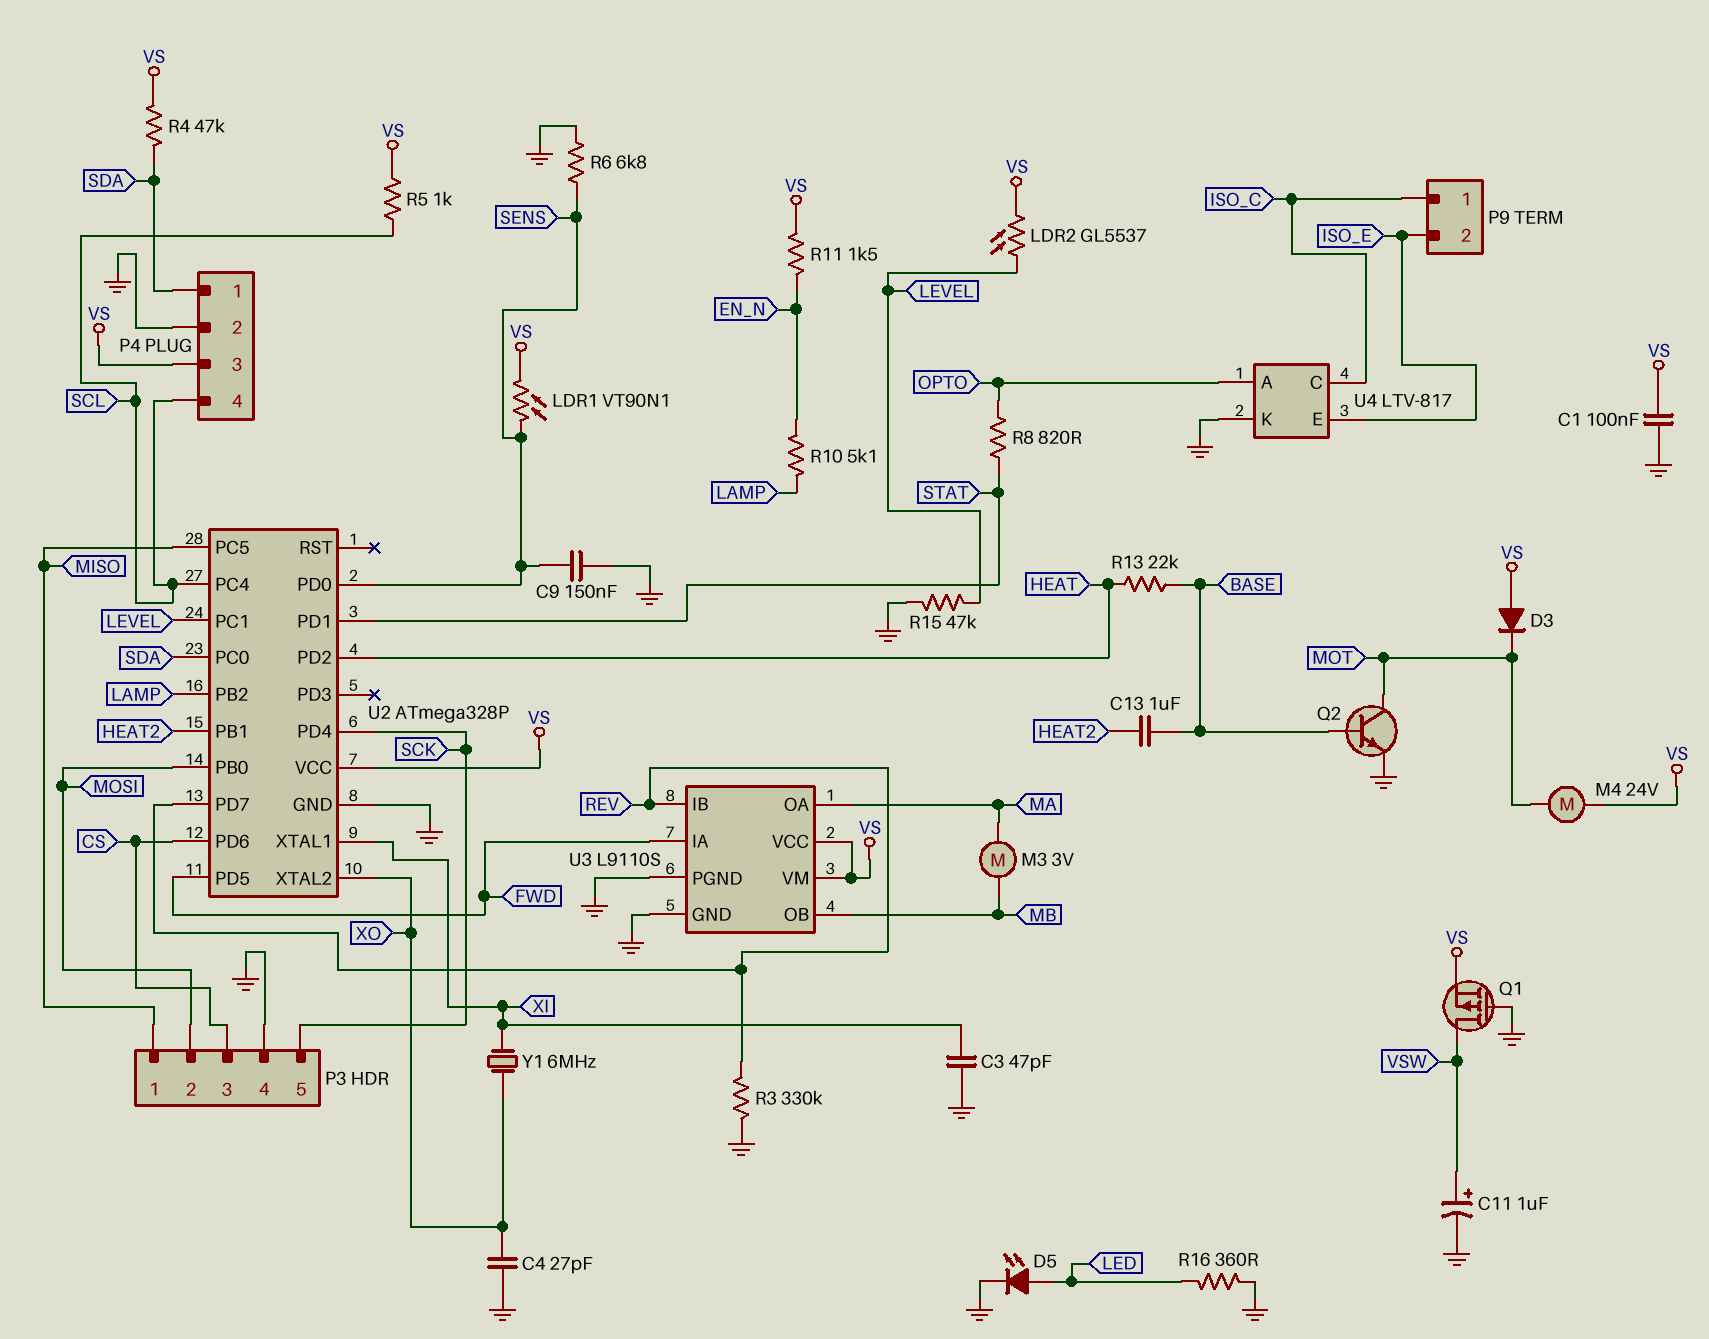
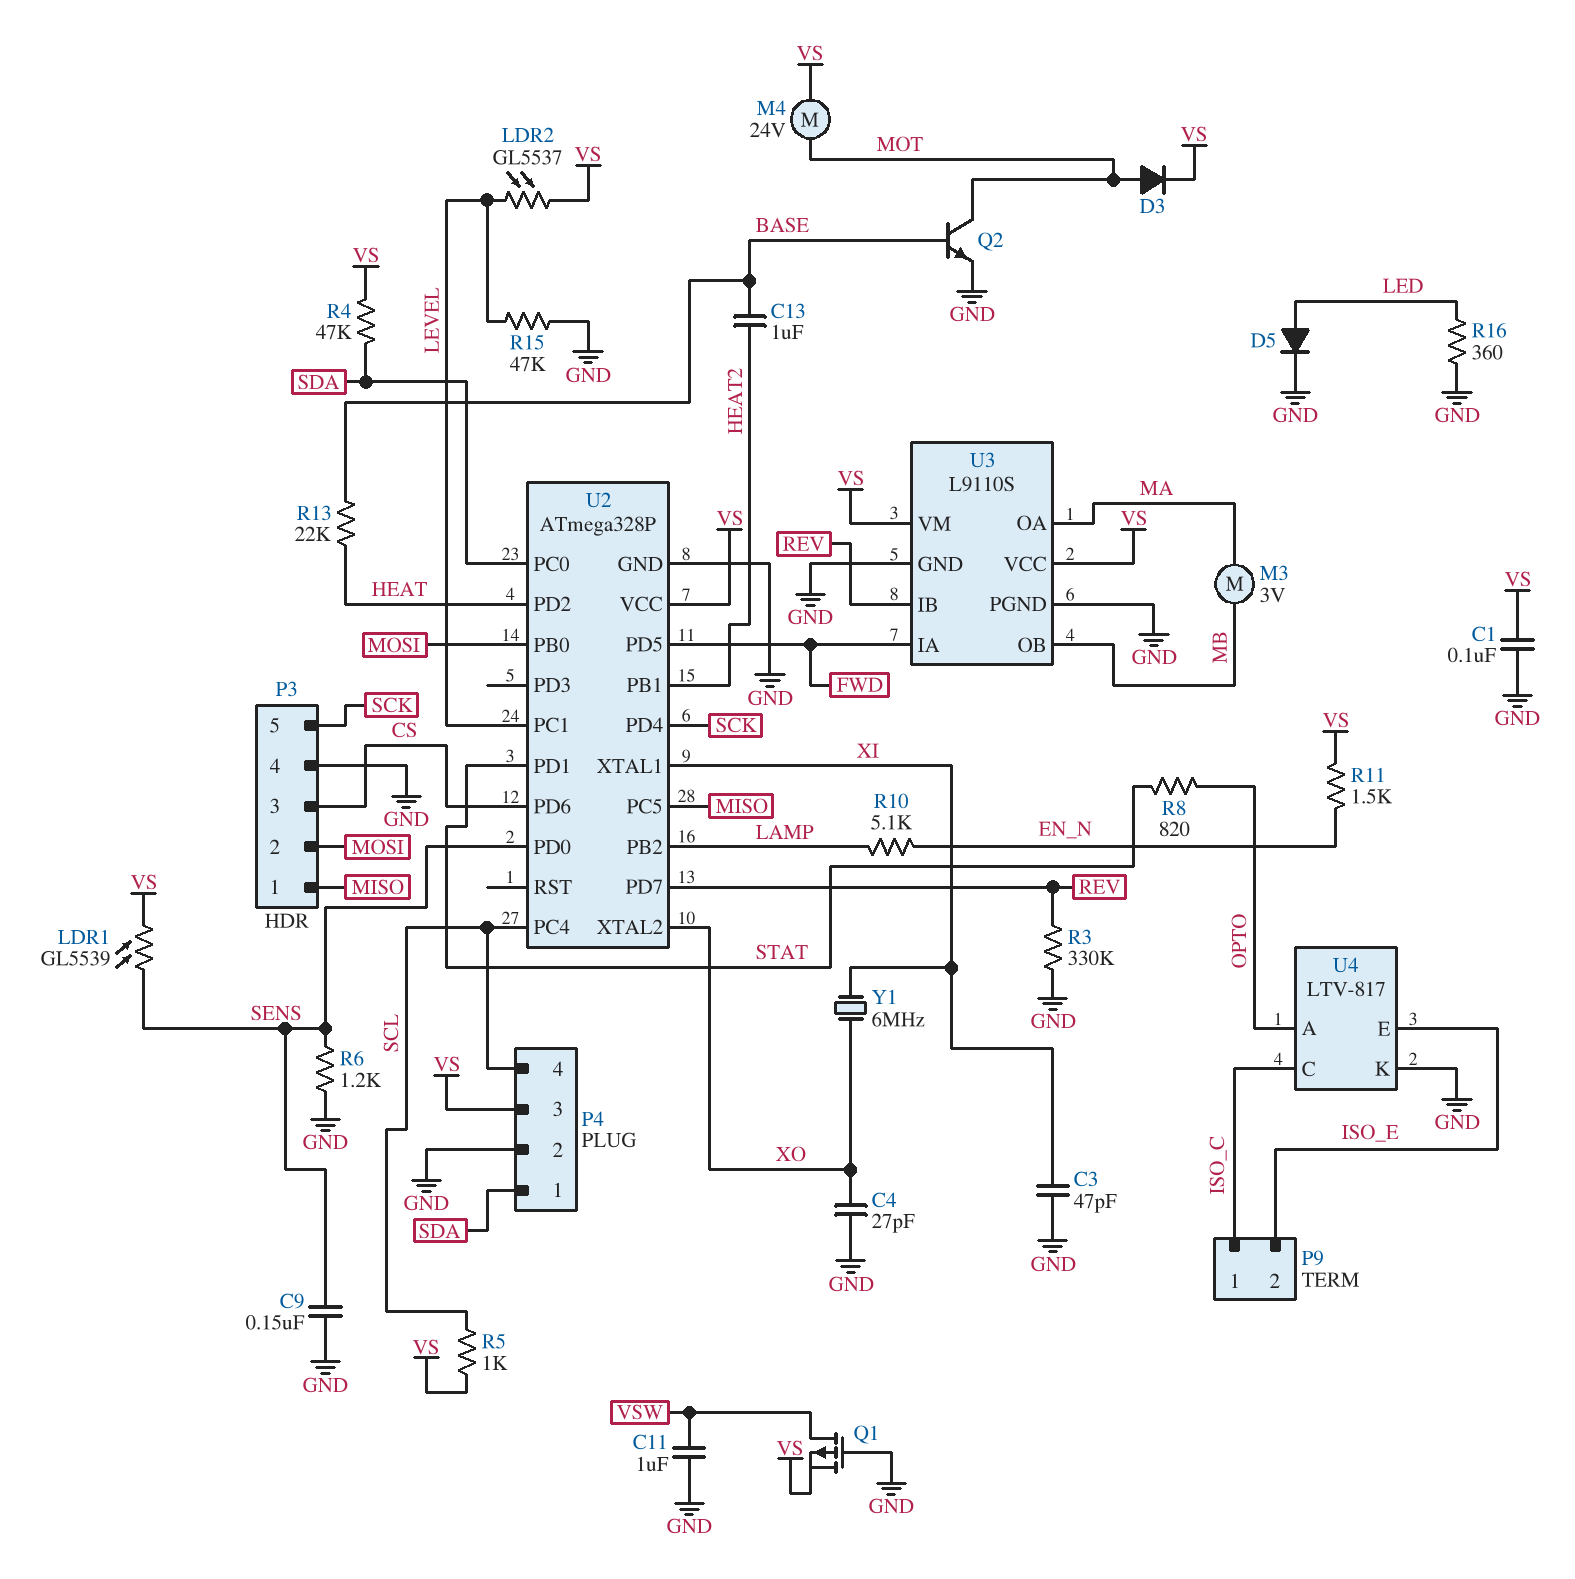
C11: 1uF (plus VSW, minus GND) -> 1uF (GND, VSW)
D3: diode (A VS, K MOT) -> diode (A MOT, K VS)
D5: LED (A LED, K GND) -> diode (A LED, K GND)
LDR1: VT90N1 (SENS, VS) -> GL5539 (SENS, VS)
R6: 6.8k (GND, SENS) -> 1.2k (GND, SENS)

